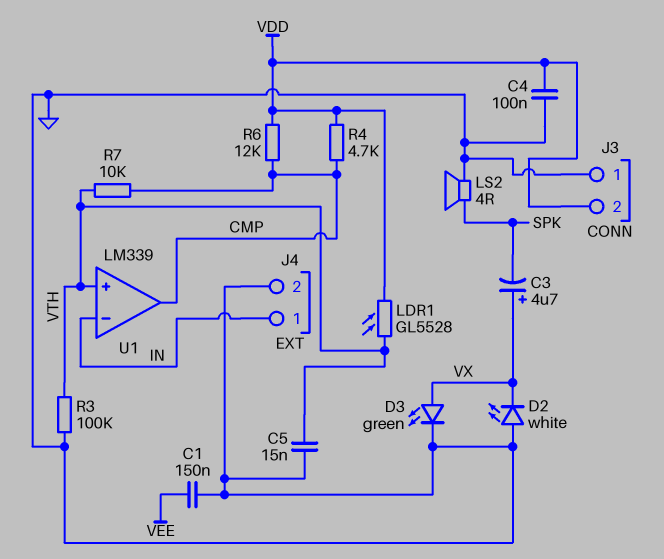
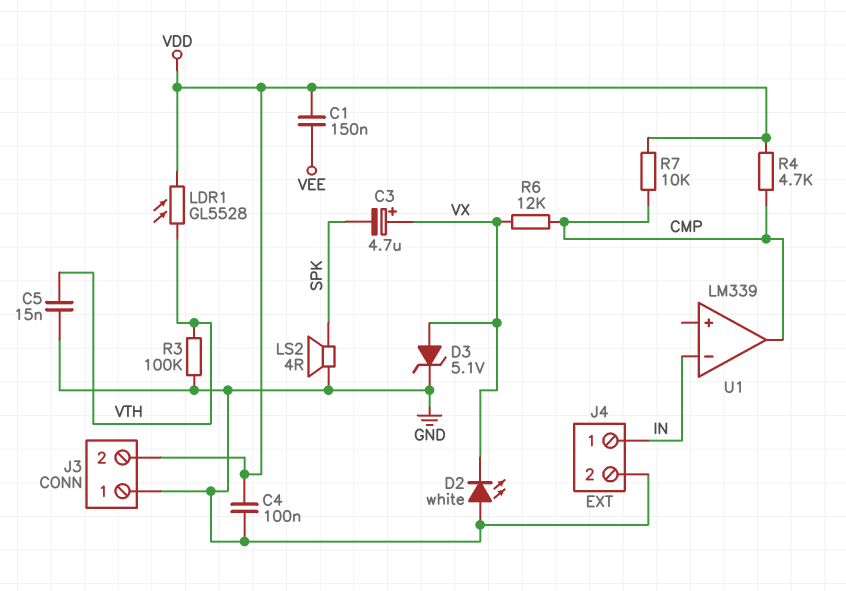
C1: 150nF (GND, VEE) -> 150nF (VDD, VEE)
D3: LED green (A VX, K GND) -> zener 5.1V (A VX, K GND)
R6: 12k (CMP, VDD) -> 12k (CMP, VX)
R7: 10k (CMP, VTH) -> 10k (CMP, VDD)
U1 pin in+: VTH -> none

